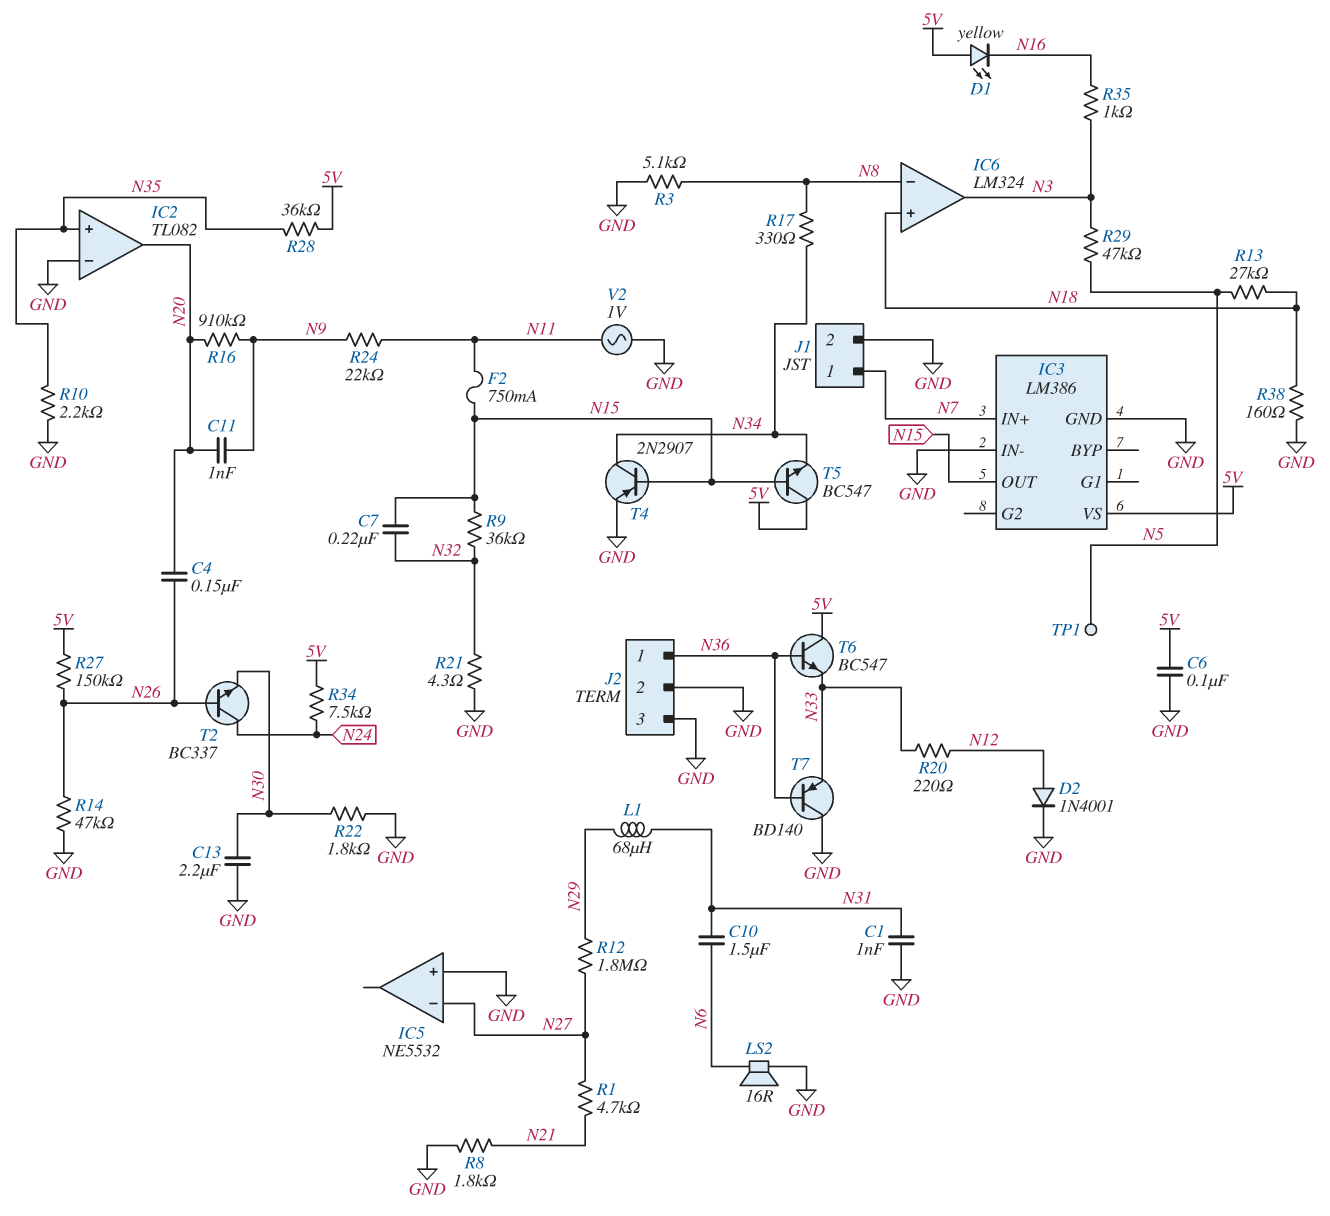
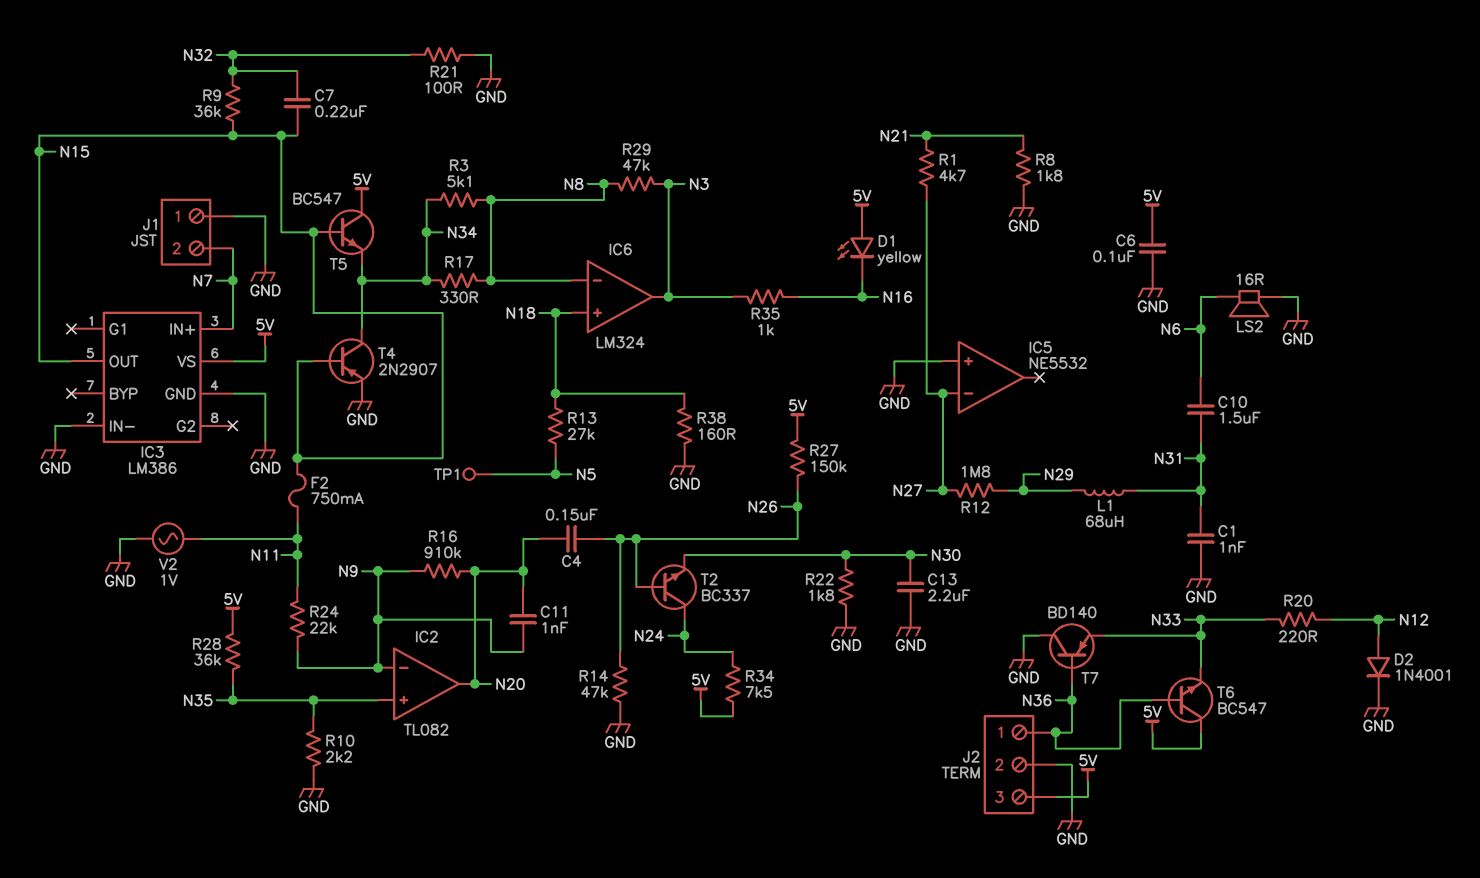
IC2 pin in-: GND -> N9
J1 pin 1: N7 -> GND
J1 pin 2: GND -> N7
J2 pin 3: GND -> 5V
R3: 5.1k (GND, N8) -> 5.1k (N8, N34)
R21: 4.3 (GND, N32) -> 100 (GND, N32)
R29: 47k (N3, N5) -> 47k (N3, N8)

